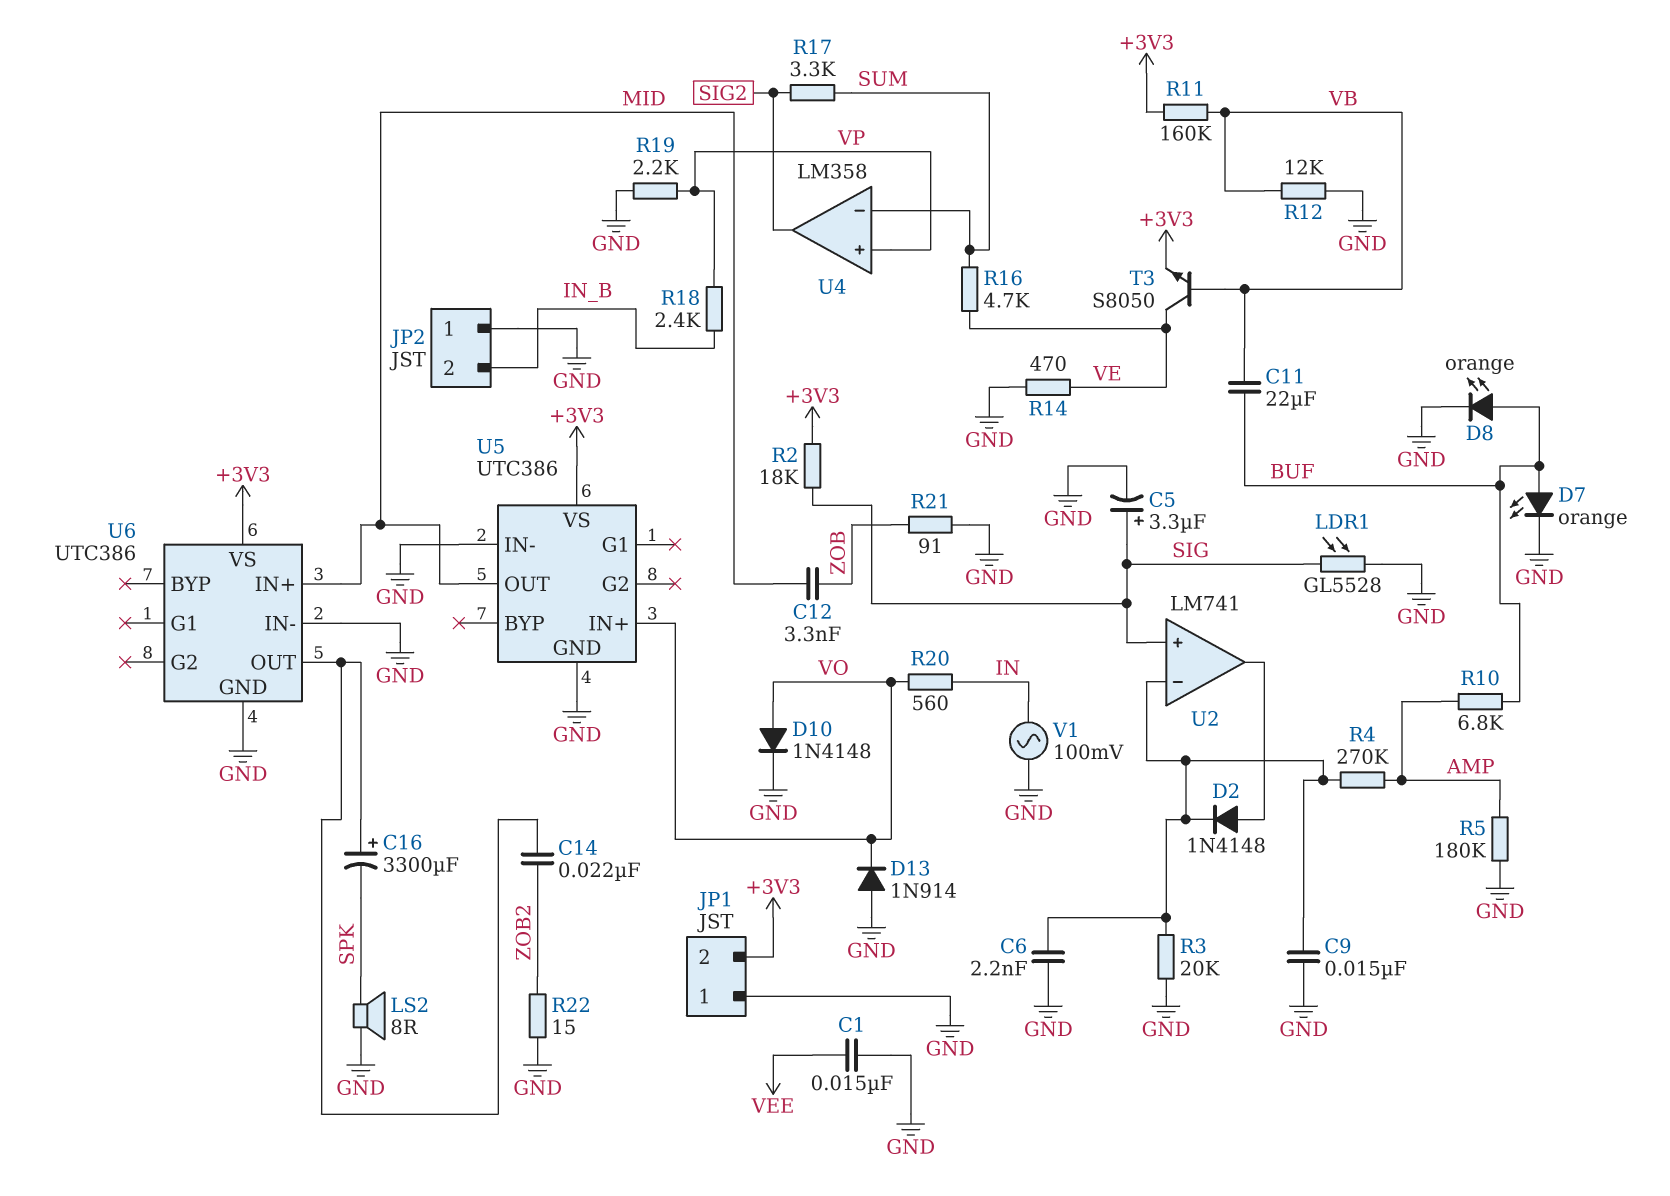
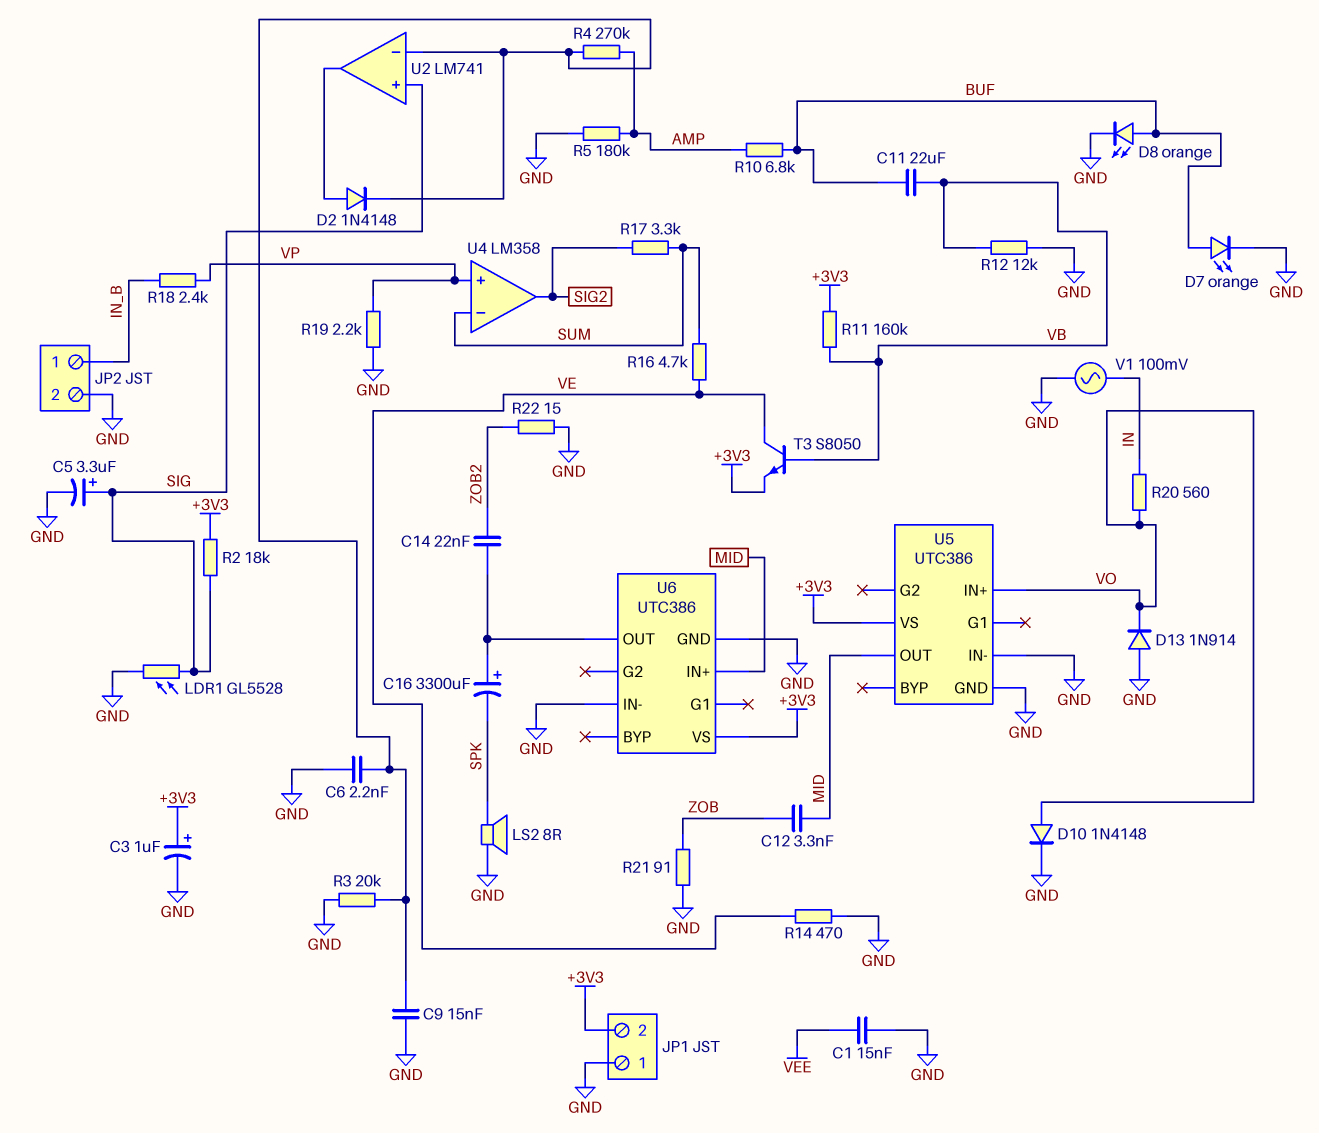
C3: none -> 1uF (plus +3V3, minus GND)
JP2 pin 1: GND -> IN_B
JP2 pin 2: IN_B -> GND

